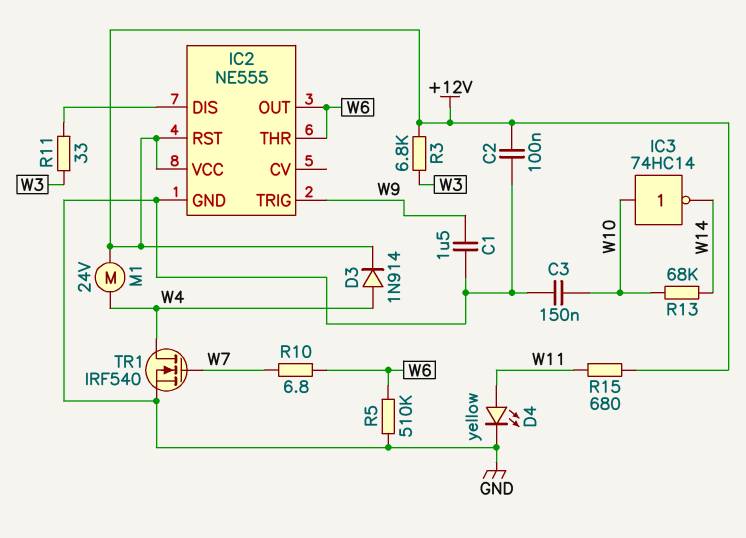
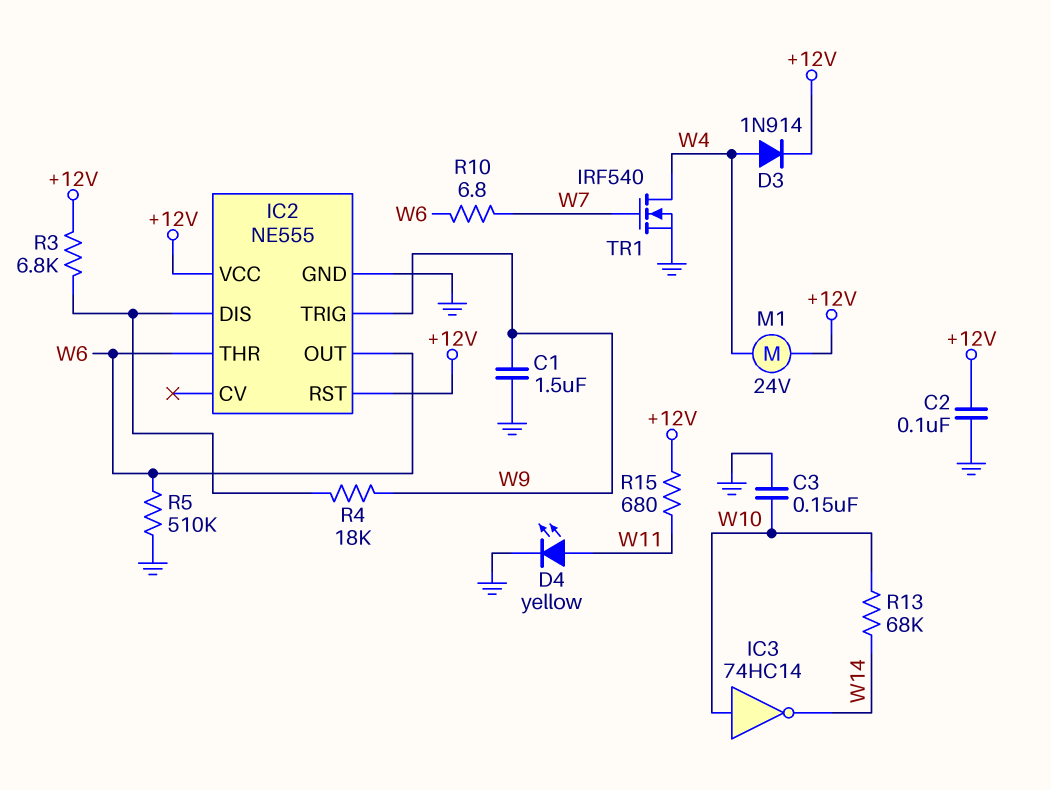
R3: 6.8k (+12V, W3) -> 6.8k (+12V, IC2/DIS)
R4: none -> 18k (IC2/DIS, W9)
R11: 33 (IC2/DIS, W3) -> none

